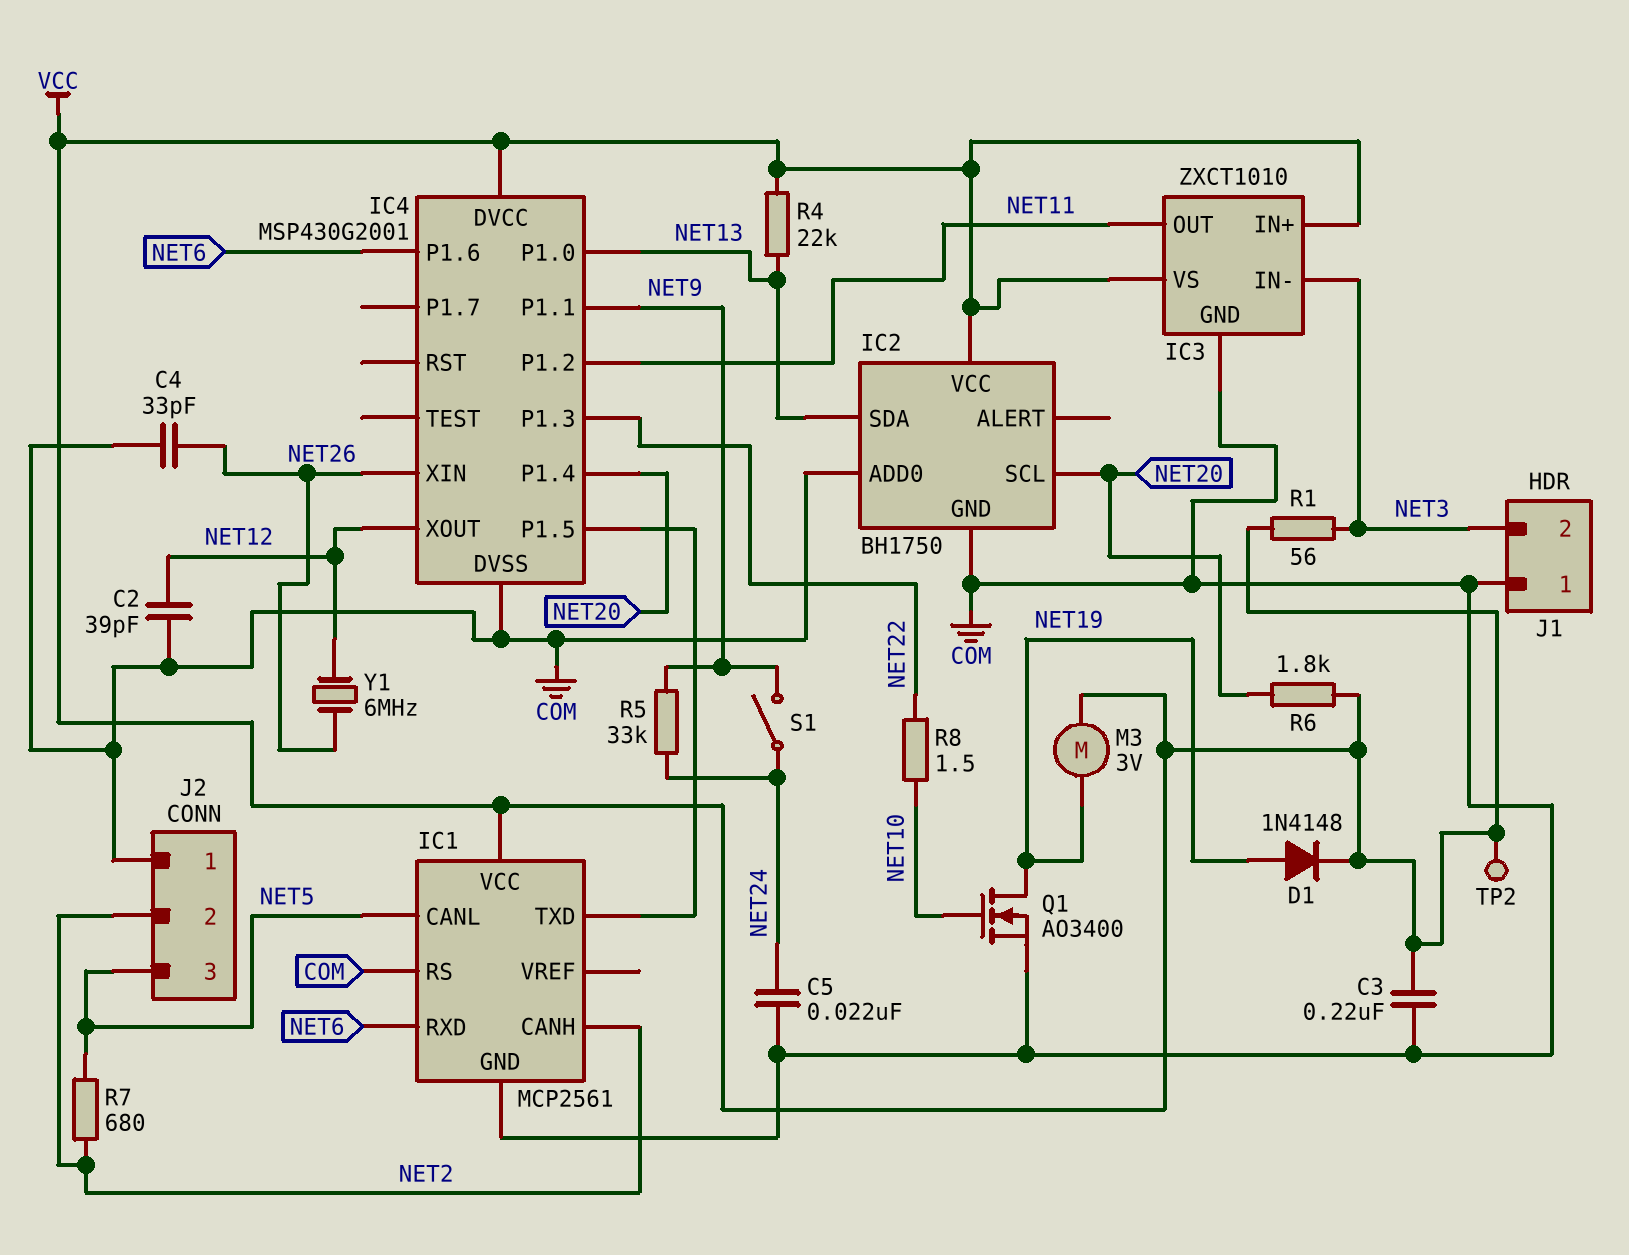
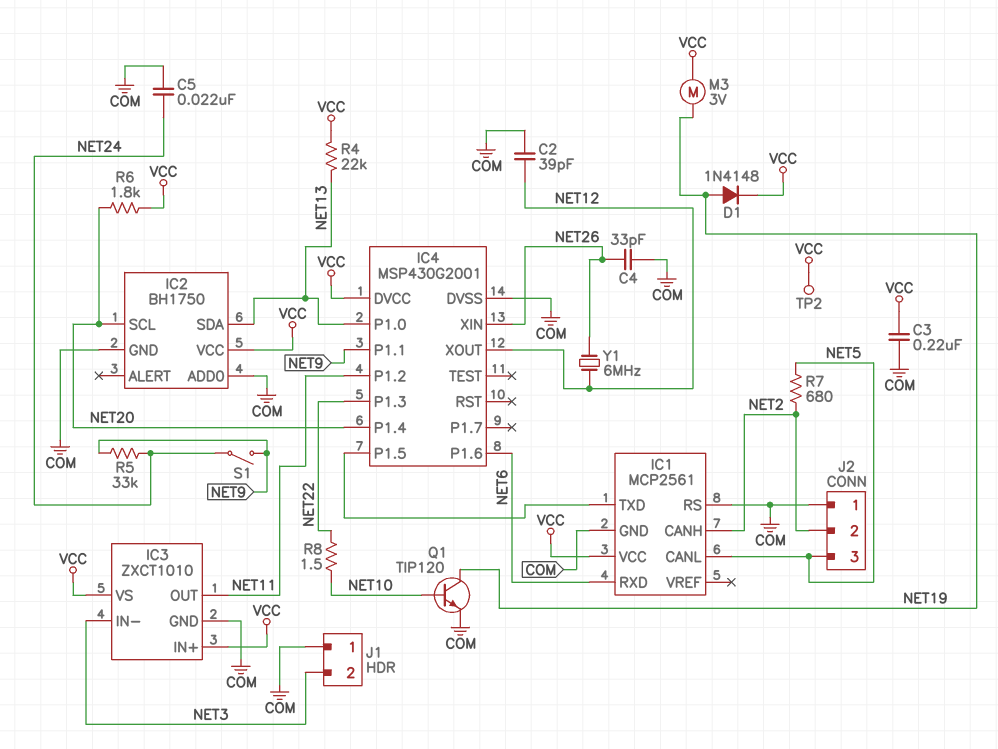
Q1: NMOS AO3400 (G NET10, D NET19, S COM) -> NPN TIP120 (B NET10, C NET19, E COM)
R1: 56 (NET3, VCC) -> none

